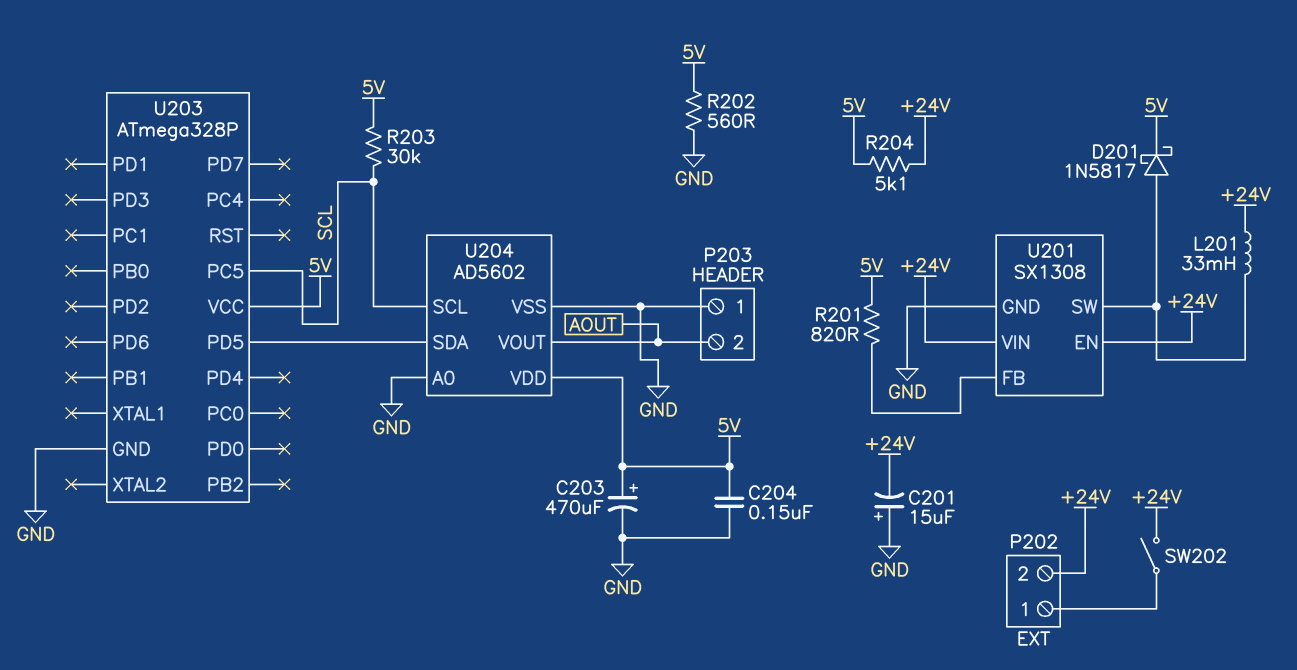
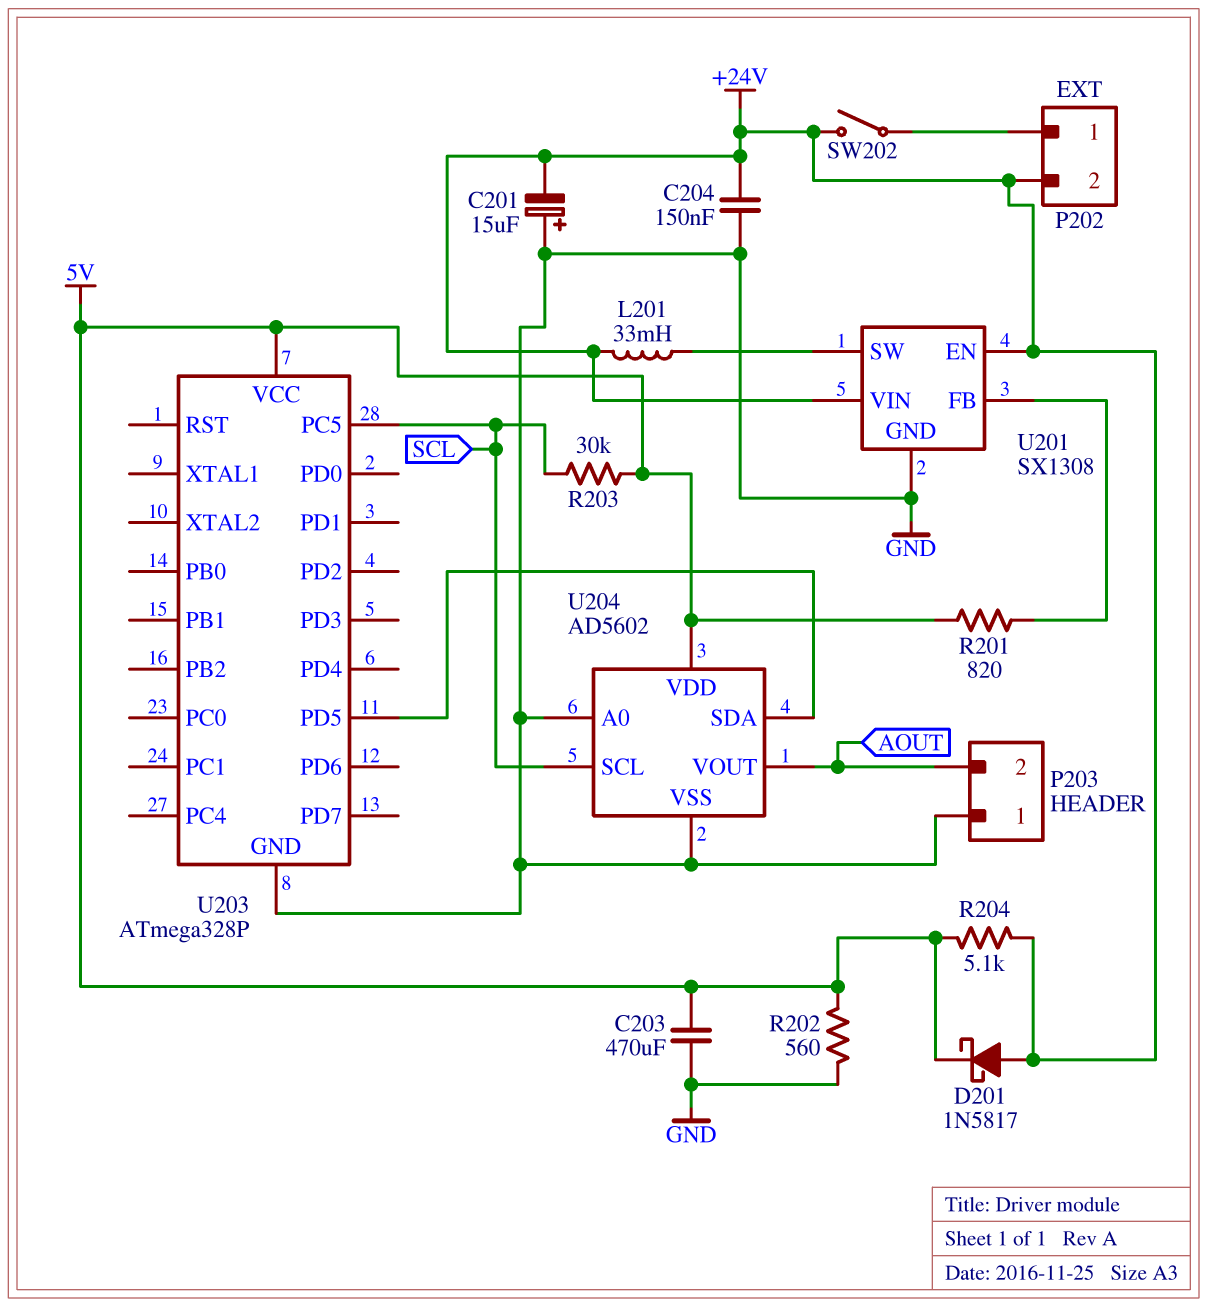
C203: 470uF (plus 5V, minus GND) -> 470uF (5V, GND)
C204: 150nF (5V, GND) -> 150nF (+24V, GND)
D201: schottky 1N5817 (A U201/SW, K 5V) -> schottky 1N5817 (A +24V, K 5V)

